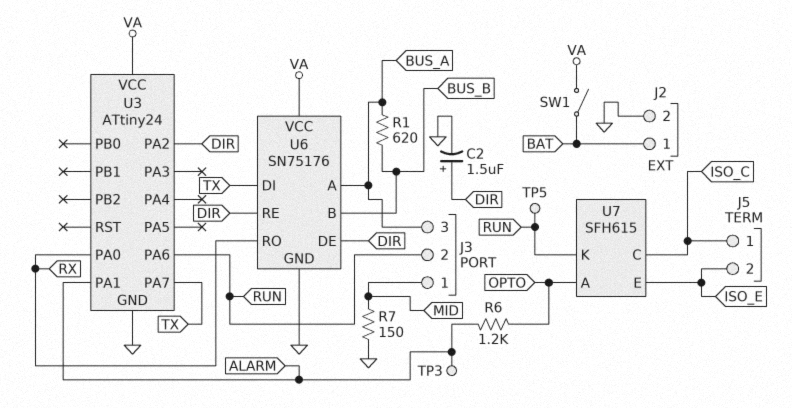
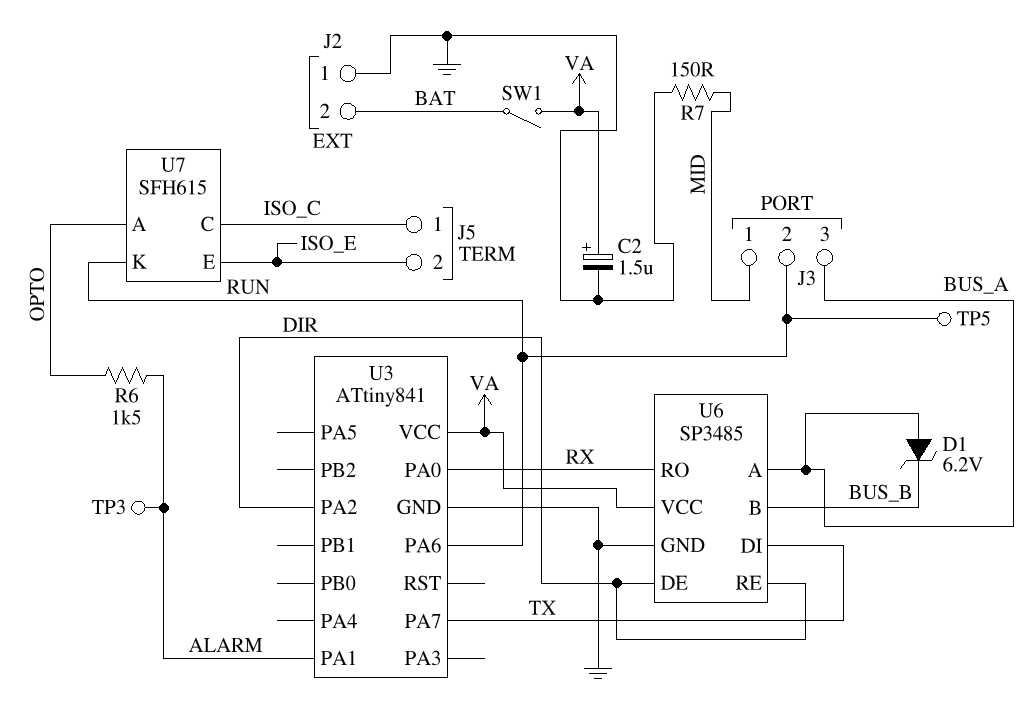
C2: 1.5uF (plus DIR, minus GND) -> 1.5uF (plus VA, minus GND)
D1: none -> zener 6.2V (A BUS_A, K BUS_B)
J2 pin 1: BAT -> GND
J2 pin 2: GND -> BAT
R1: 620 (BUS_A, BUS_B) -> none
R6: 1.2k (ALARM, OPTO) -> 1.5k (ALARM, OPTO)
U3: ATtiny24 -> ATtiny841
U6: SN75176 -> SP3485

